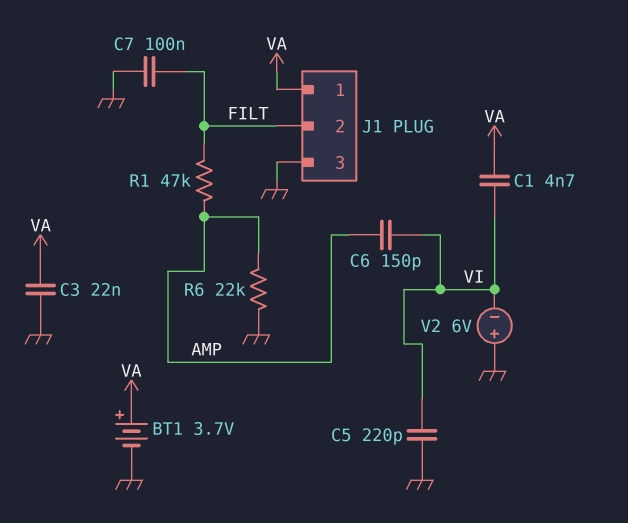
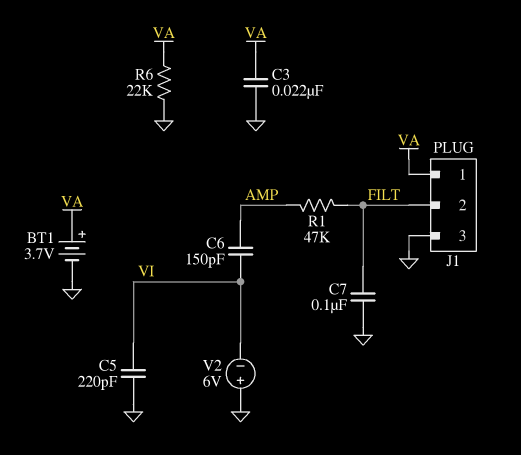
C1: 4.7nF (VA, VI) -> none
R6: 22k (AMP, GND) -> 22k (GND, VA)

